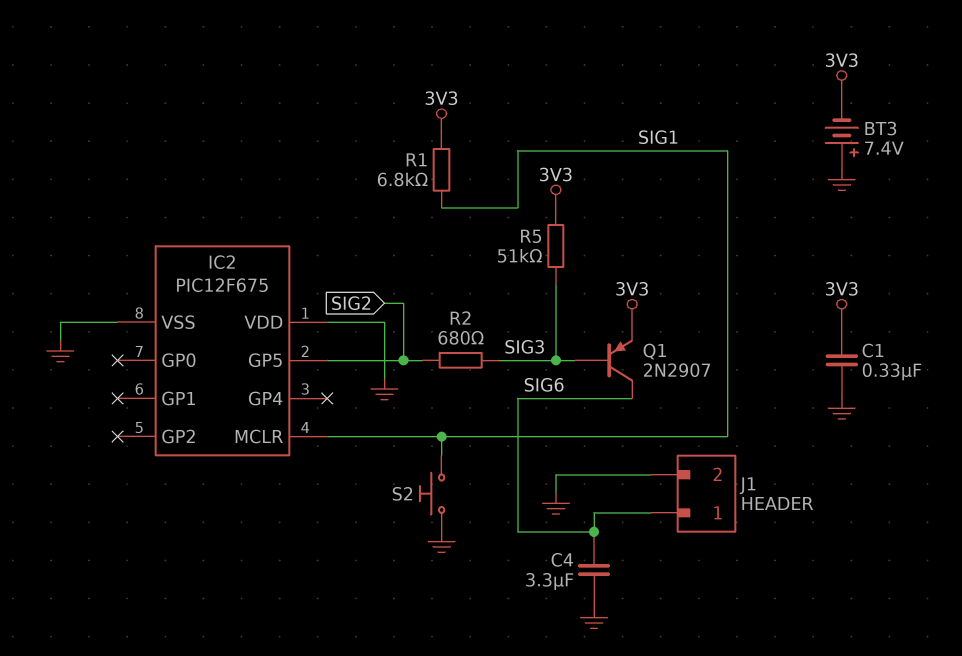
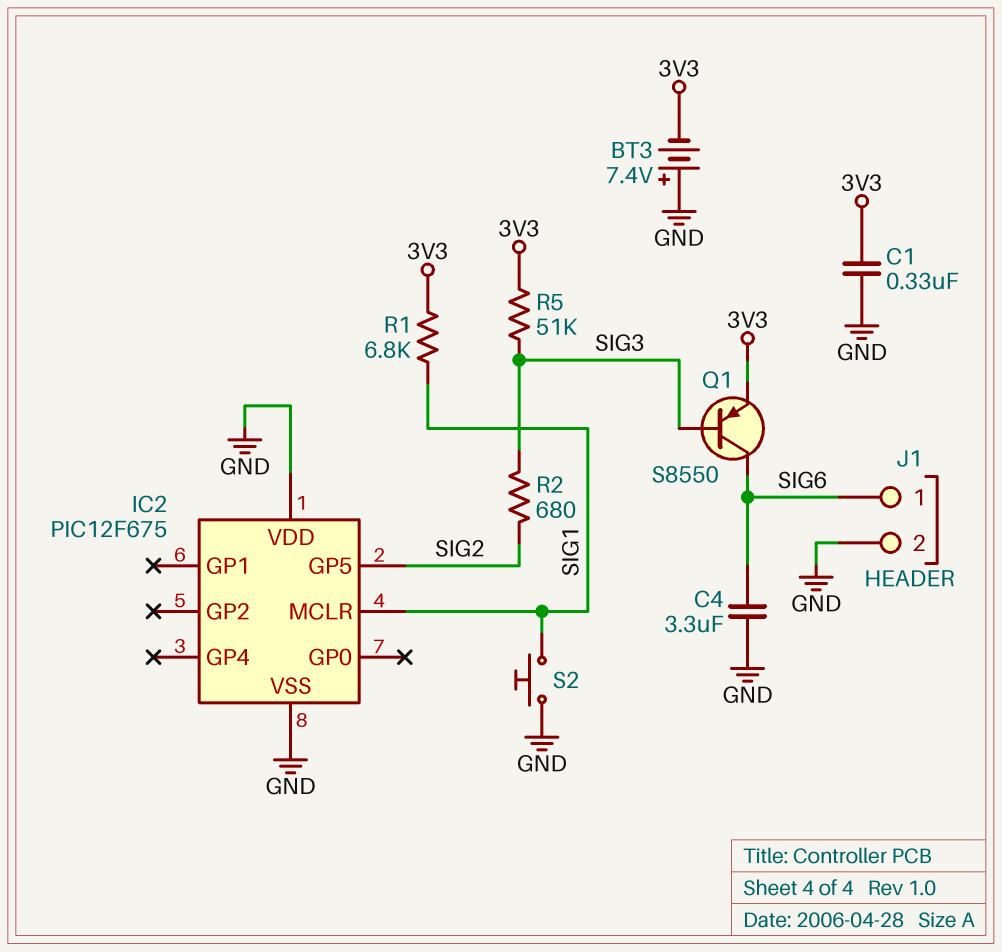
Q1: PNP 2N2907 (B SIG3, C SIG6, E 3V3) -> PNP S8550 (B SIG3, C SIG6, E 3V3)

